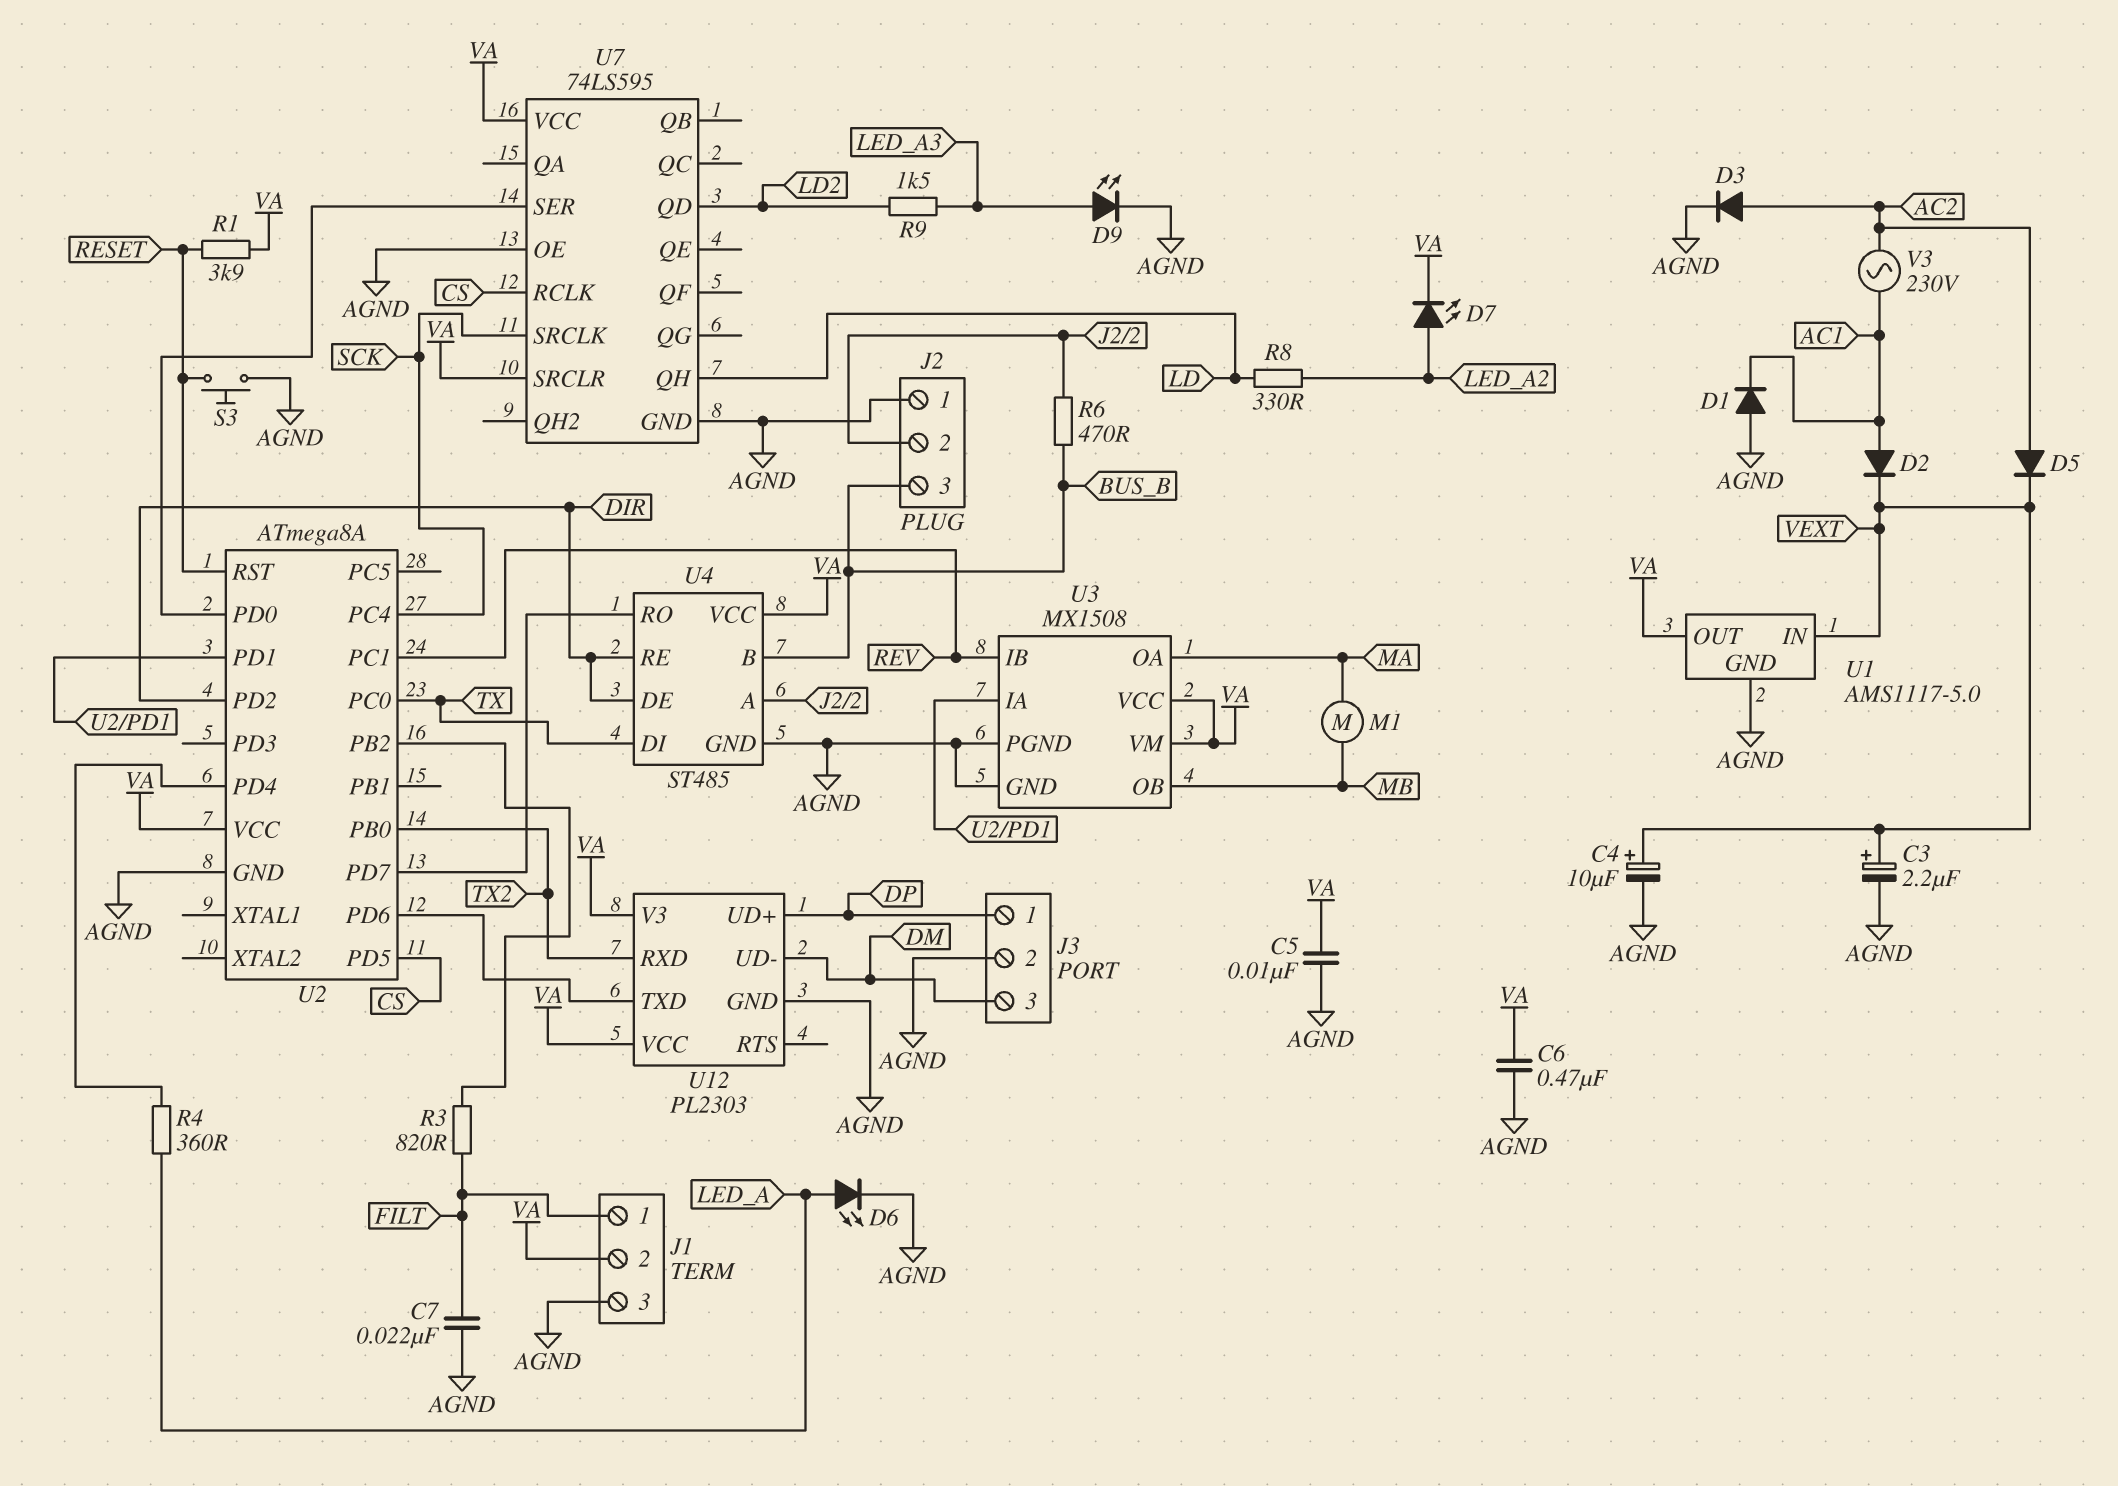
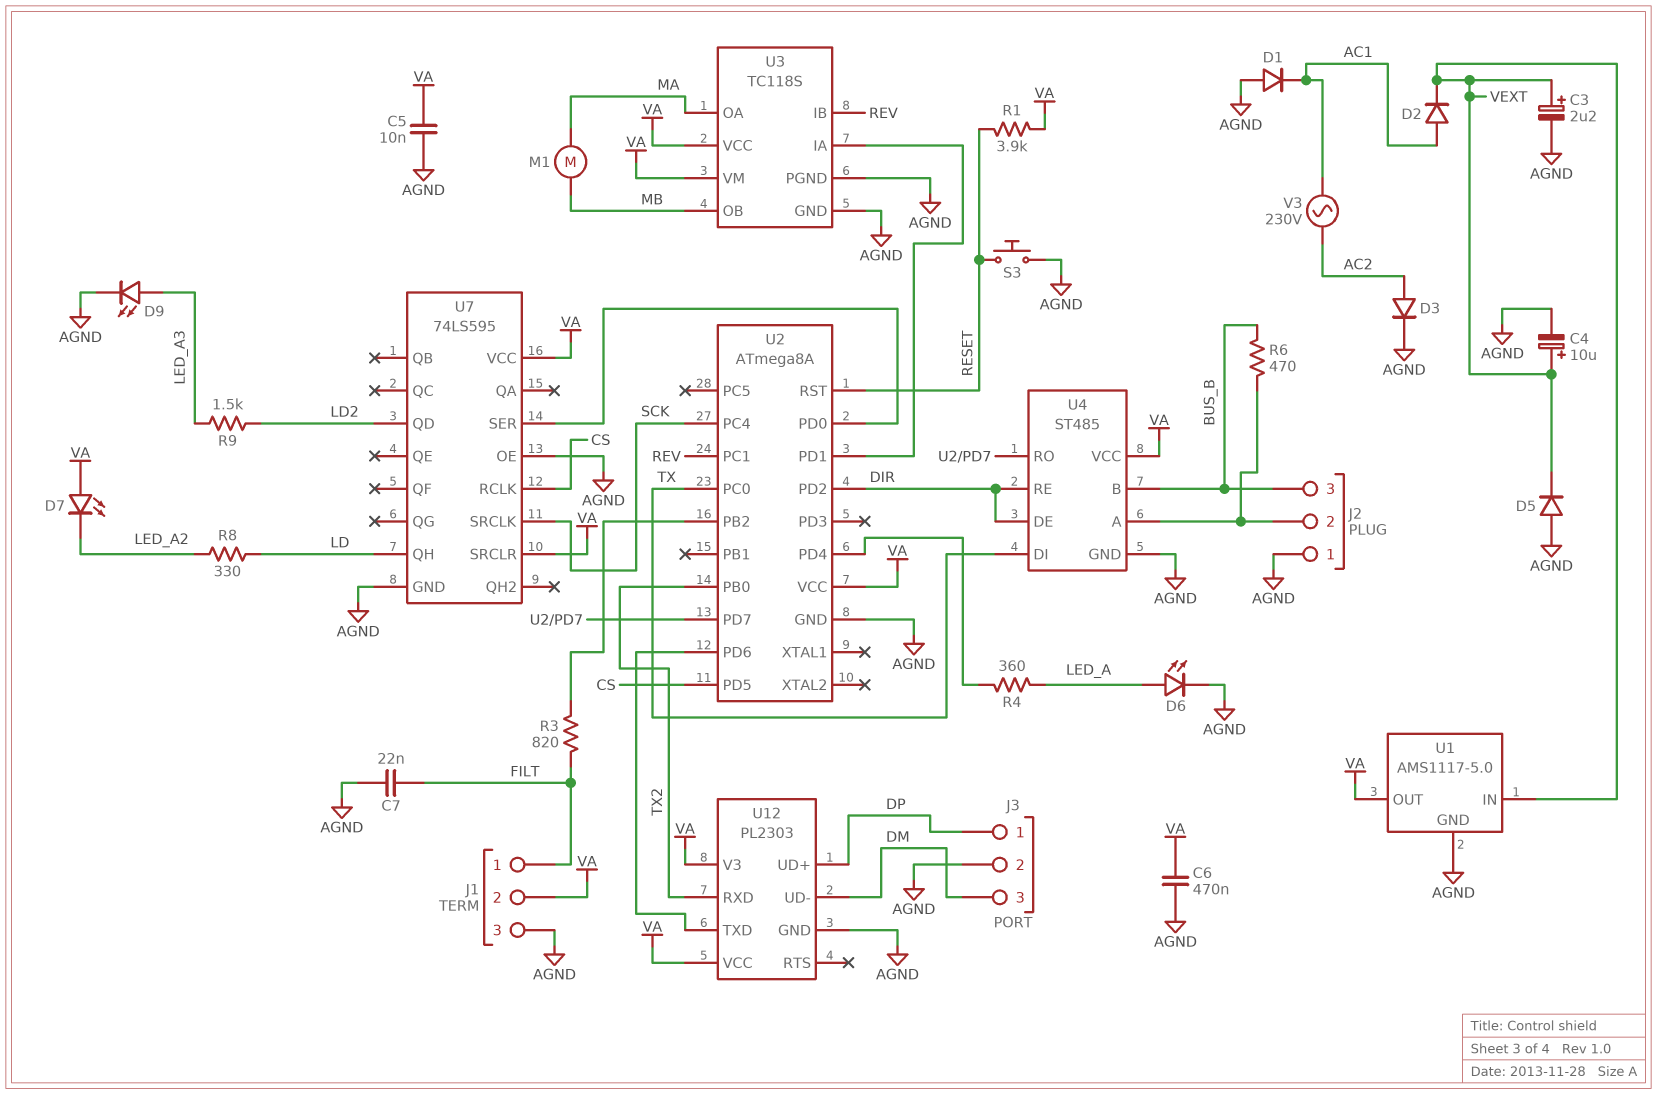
D5: diode (A AC2, K VEXT) -> diode (A AGND, K VEXT)
D7: LED (A LED_A2, K VA) -> LED (A VA, K LED_A2)
U3: MX1508 -> TC118S

